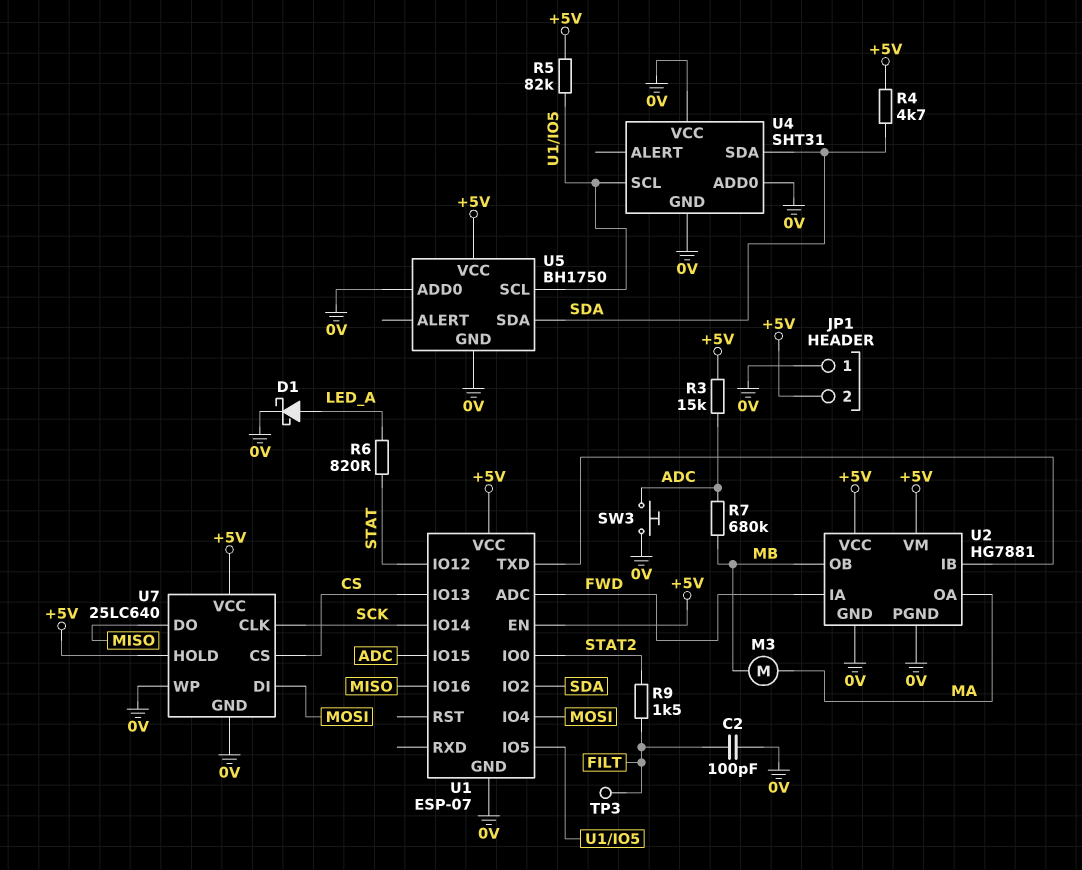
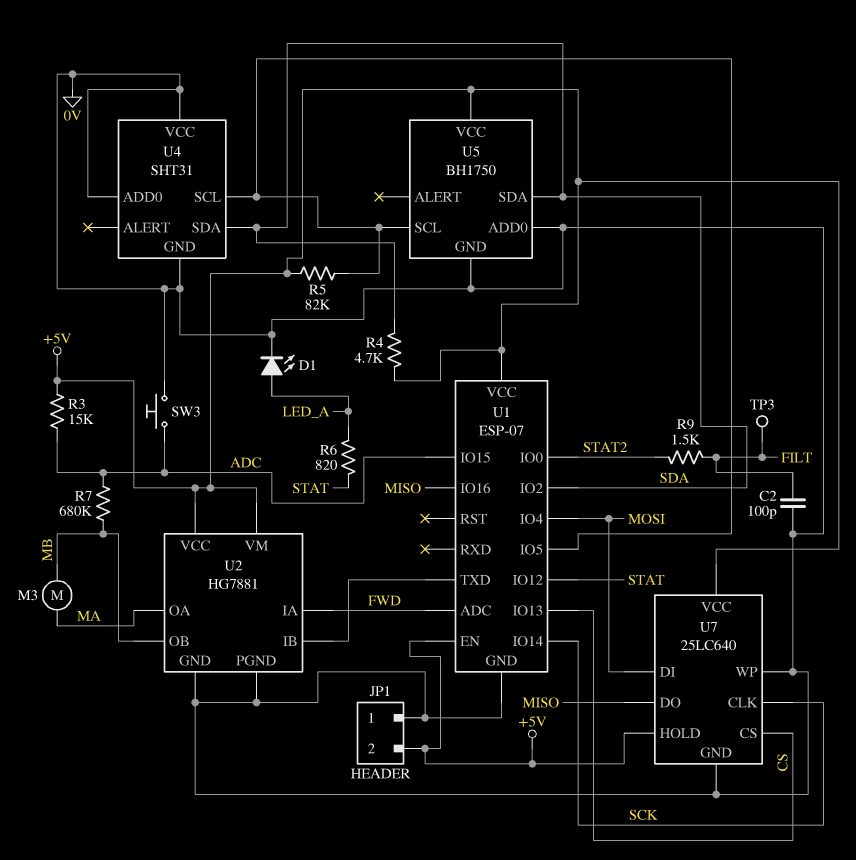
D1: schottky (A LED_A, K 0V) -> LED (A LED_A, K 0V)

